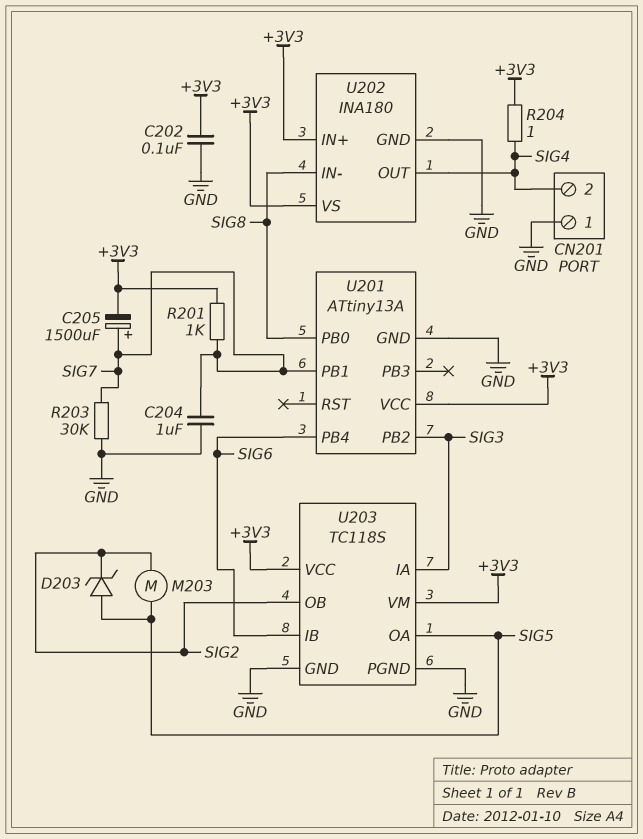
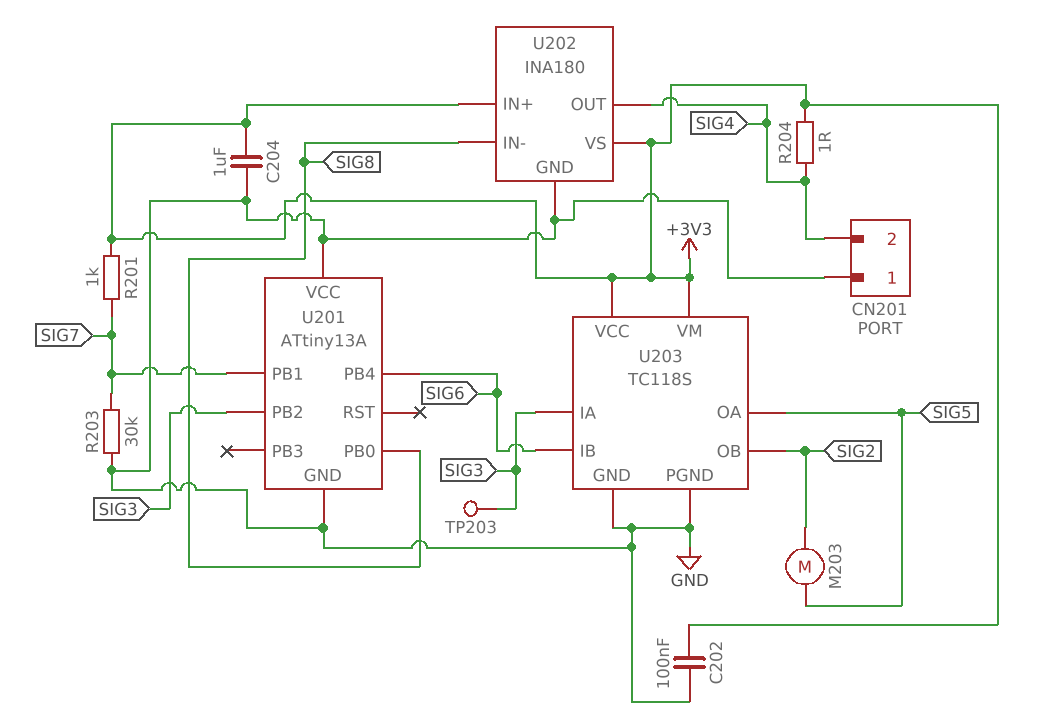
C204: 1uF (GND, SIG7) -> 1uF (+3V3, GND)
C205: 1500uF (plus SIG7, minus +3V3) -> none
D203: zener (A SIG5, K SIG2) -> none
TP203: none -> test point (SIG3)
U201 pin VCC: +3V3 -> GND

